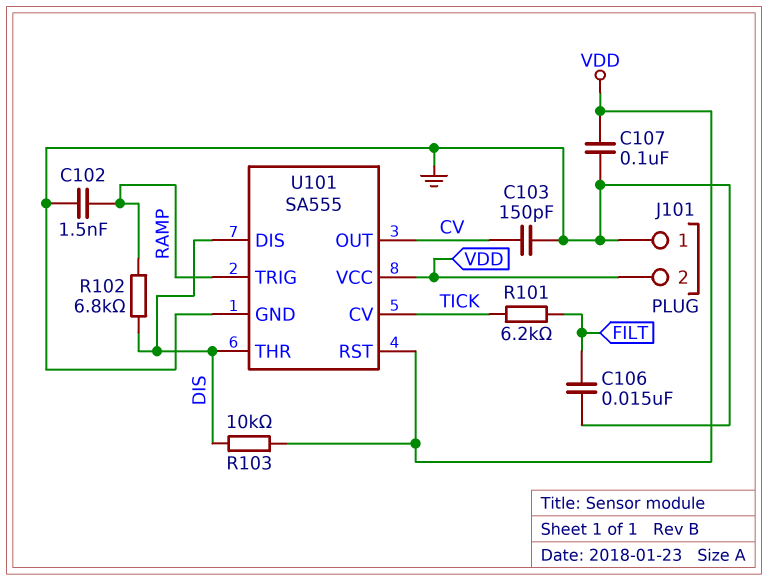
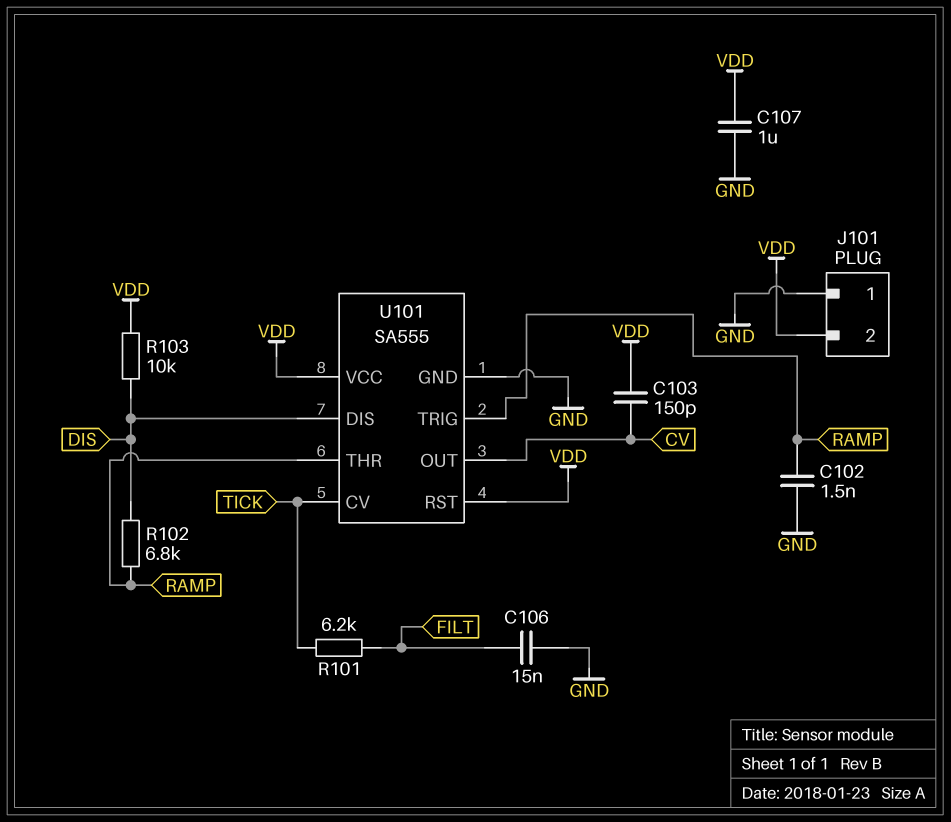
C103: 150pF (CV, GND) -> 150pF (CV, VDD)
C107: 100nF (GND, VDD) -> 1uF (GND, VDD)
U101 pin THR: DIS -> RAMP

